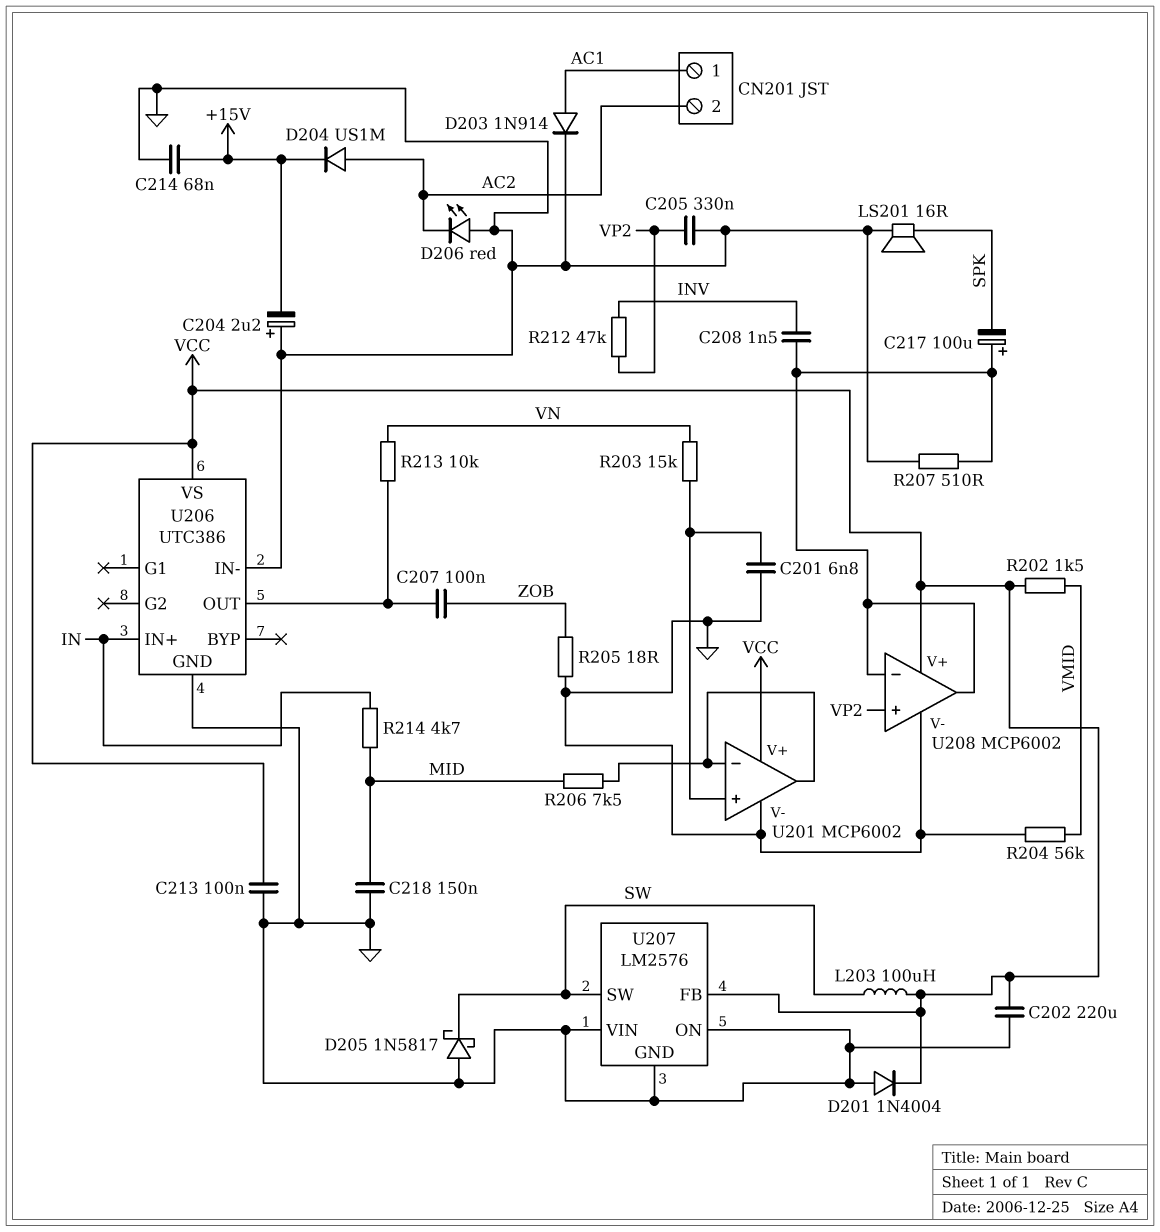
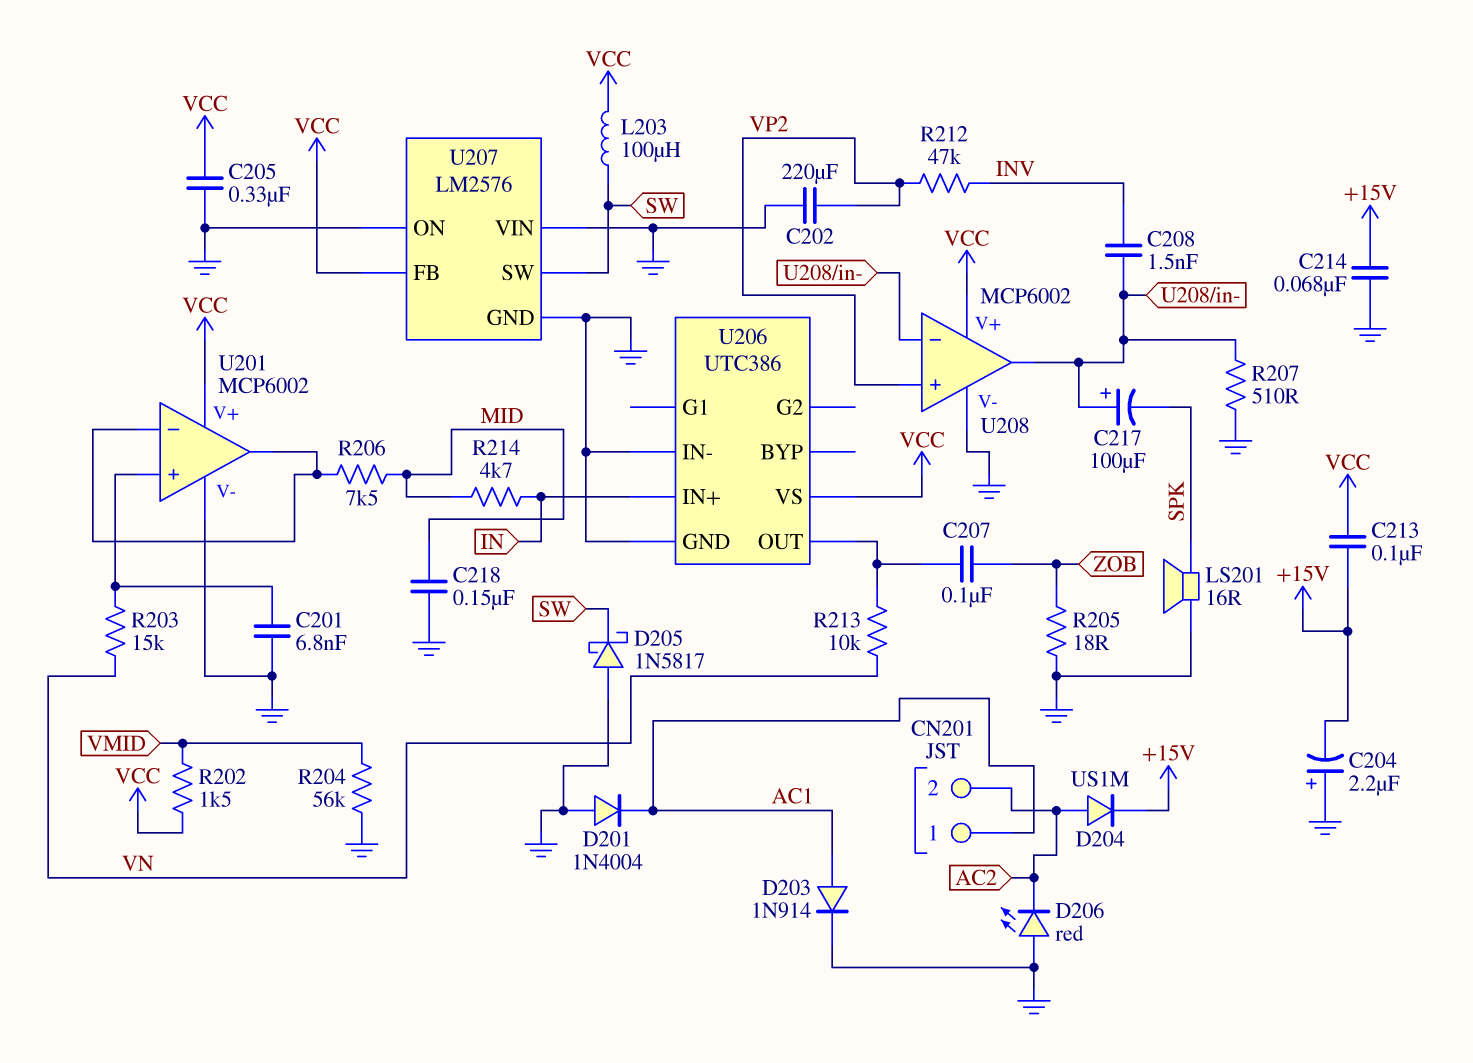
C202: 220uF (GND, VCC) -> 220uF (GND, VP2)
C205: 330nF (GND, VP2) -> 330nF (GND, VCC)
C213: 100nF (GND, VCC) -> 100nF (+15V, VCC)
D201: diode 1N4004 (A GND, K VCC) -> diode 1N4004 (A GND, K AC1)

